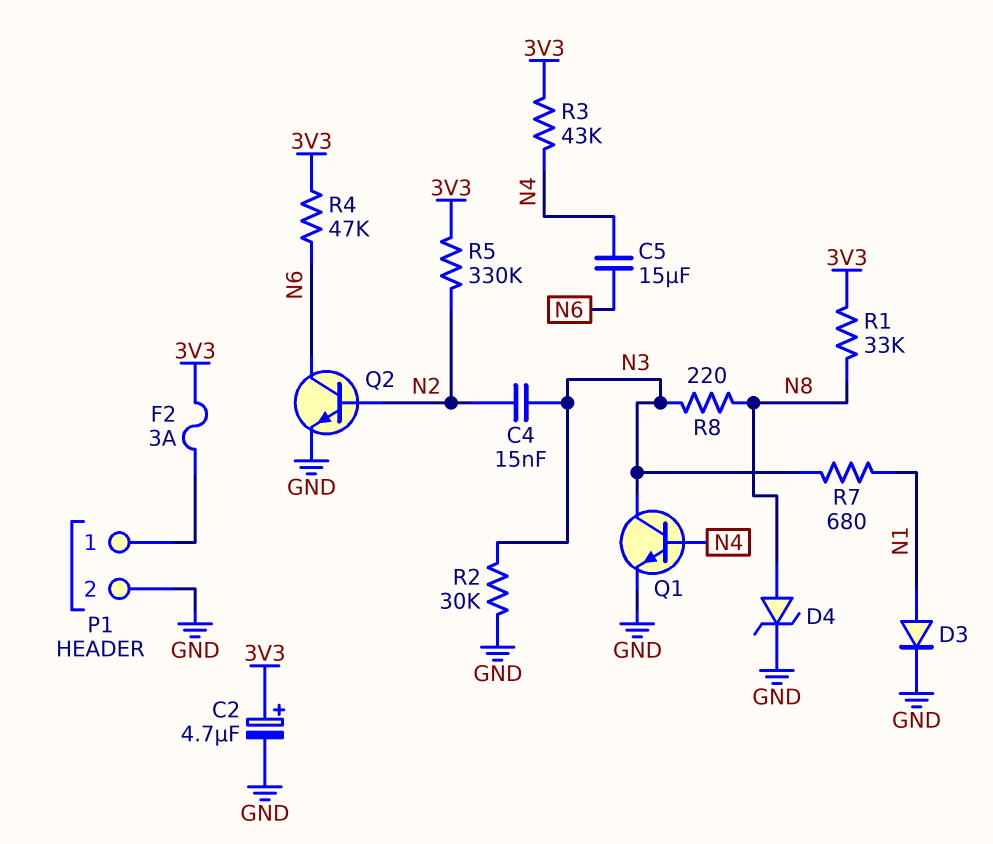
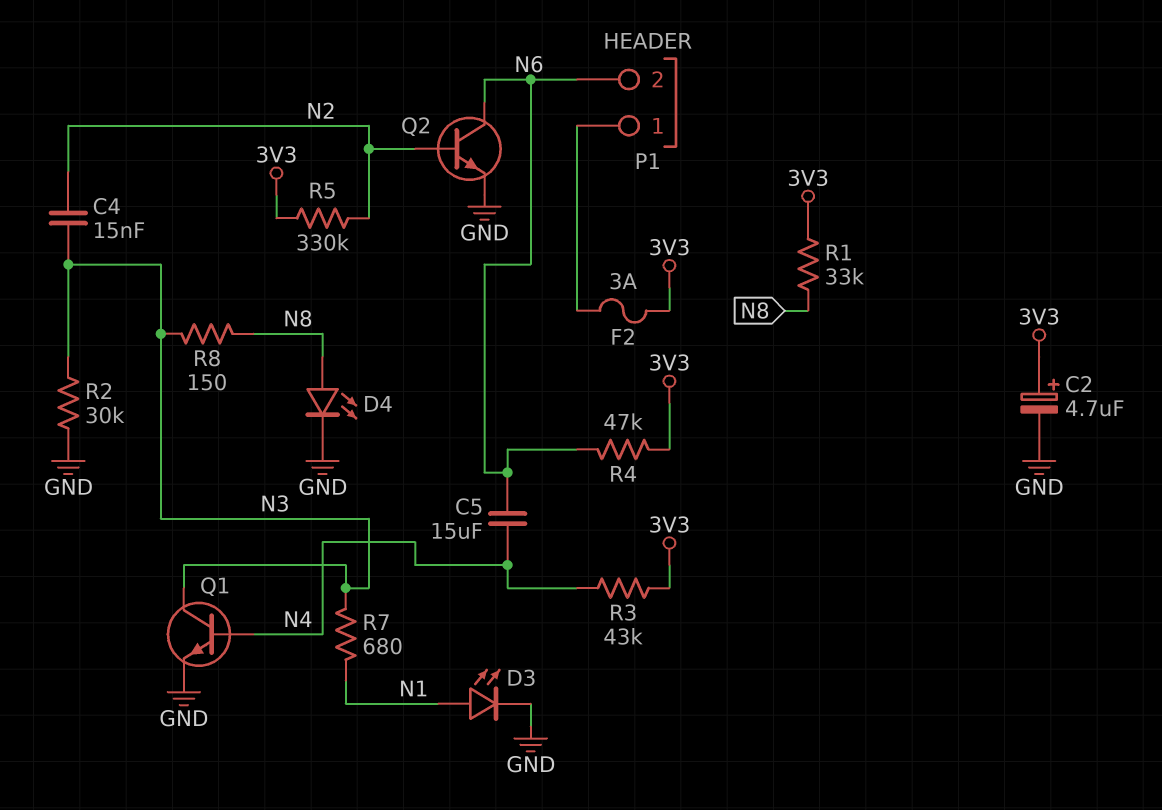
D3: diode (A N1, K GND) -> LED (A N1, K GND)
D4: zener (A N8, K GND) -> LED (A N8, K GND)
P1 pin 2: GND -> N6
R8: 220 (N3, N8) -> 150 (N3, N8)

